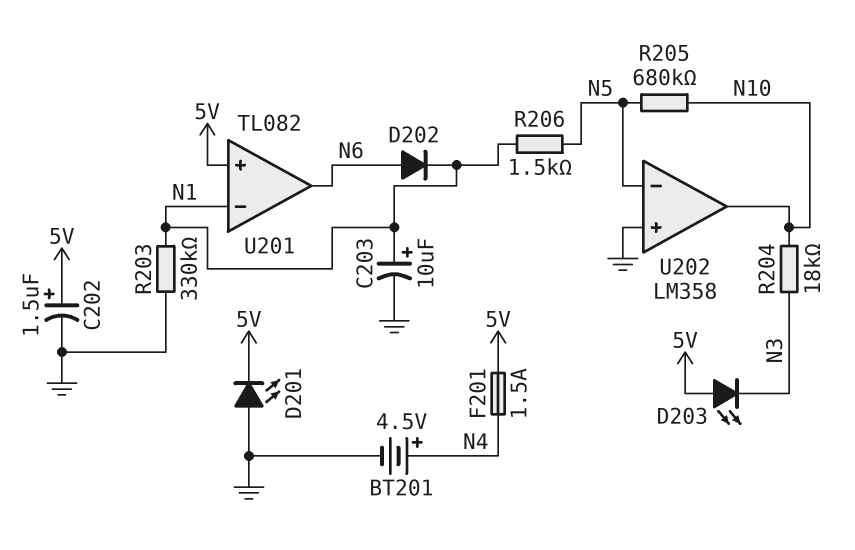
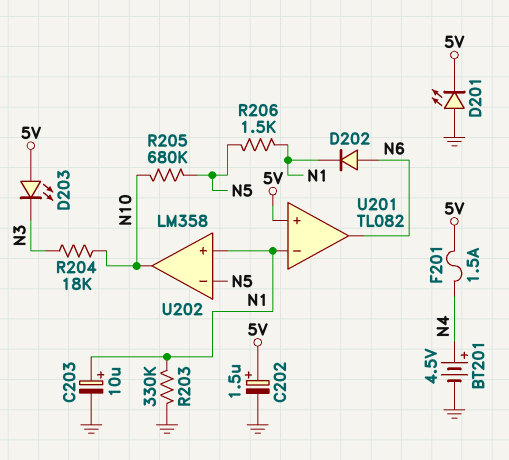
U202 pin in+: GND -> N1

